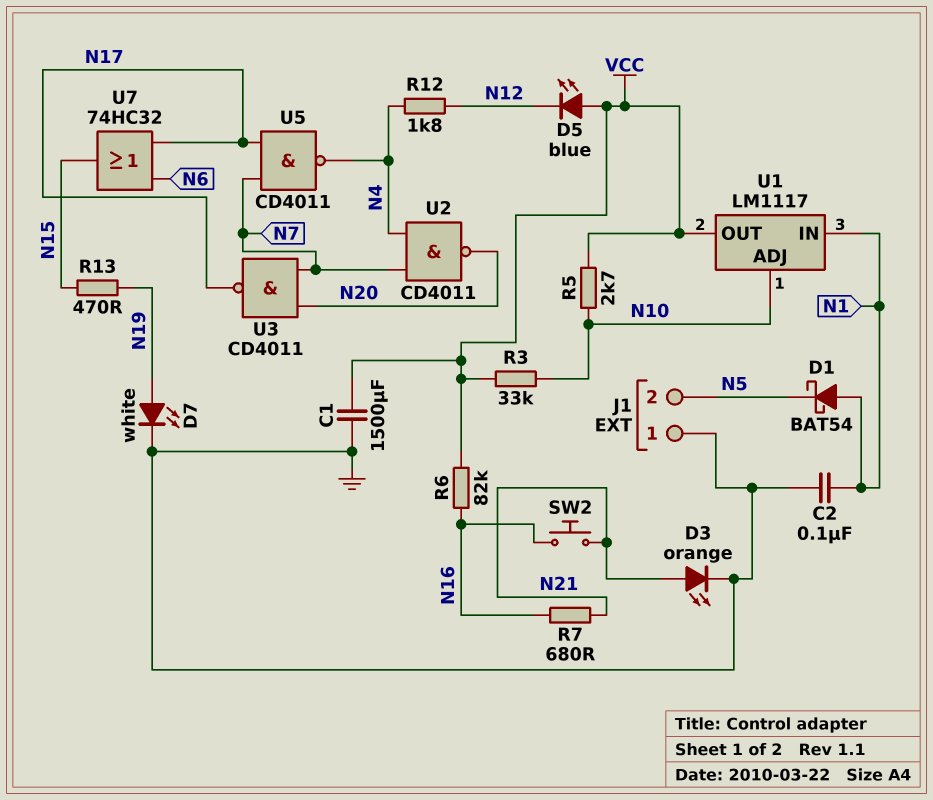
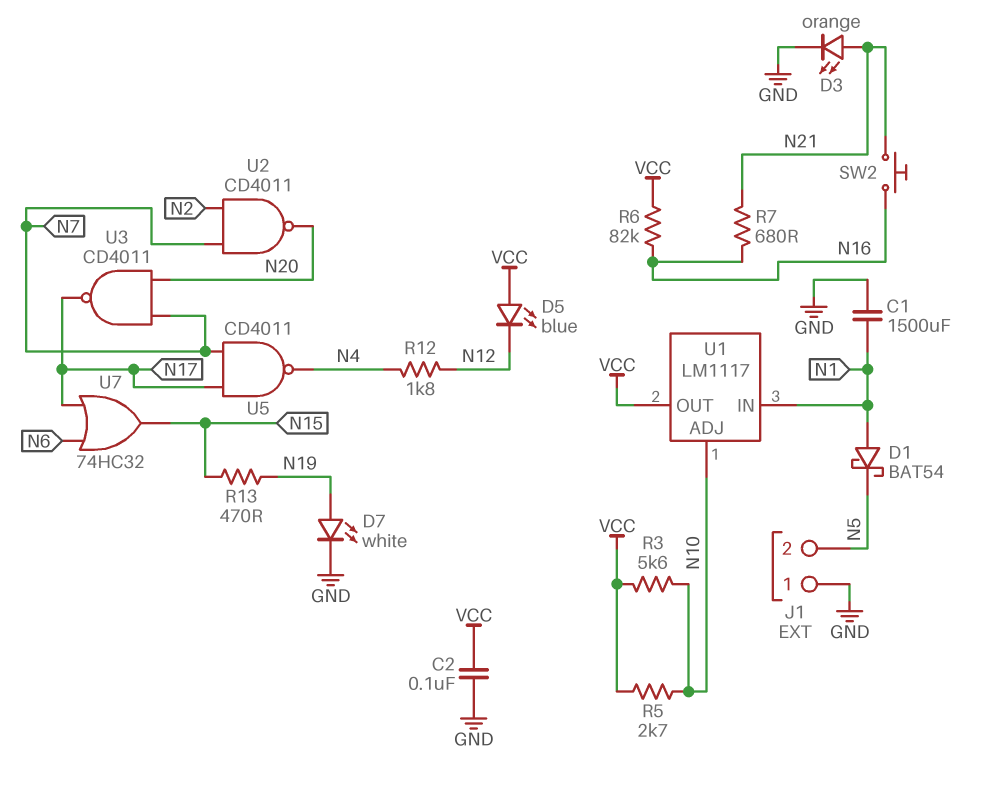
C1: 1500uF (GND, VCC) -> 1500uF (GND, N1)
C2: 100nF (GND, N1) -> 100nF (GND, VCC)
R3: 33k (N10, VCC) -> 5.6k (N10, VCC)
U2: NAND CD4011 (in N4, in N7, out N20) -> NAND CD4011 (in N2, in N7, out N20)

